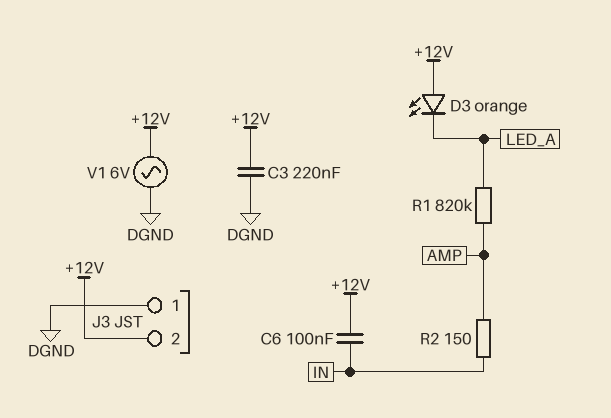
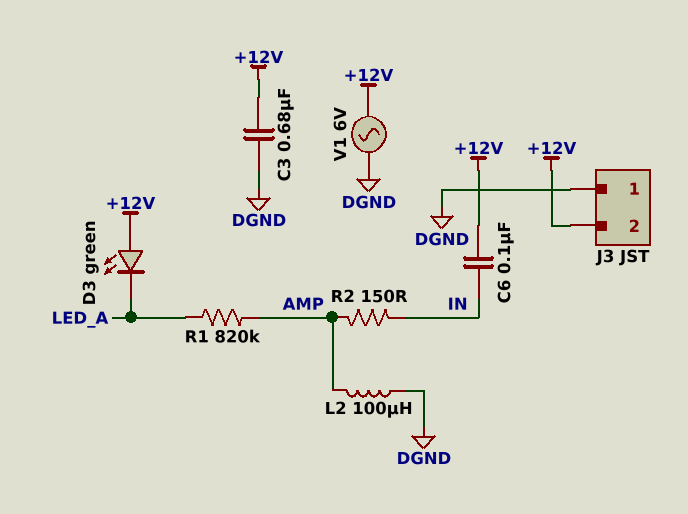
C3: 220nF (+12V, DGND) -> 680nF (+12V, DGND)
D3: LED orange (A +12V, K LED_A) -> LED green (A +12V, K LED_A)
L2: none -> 100uH (AMP, DGND)

